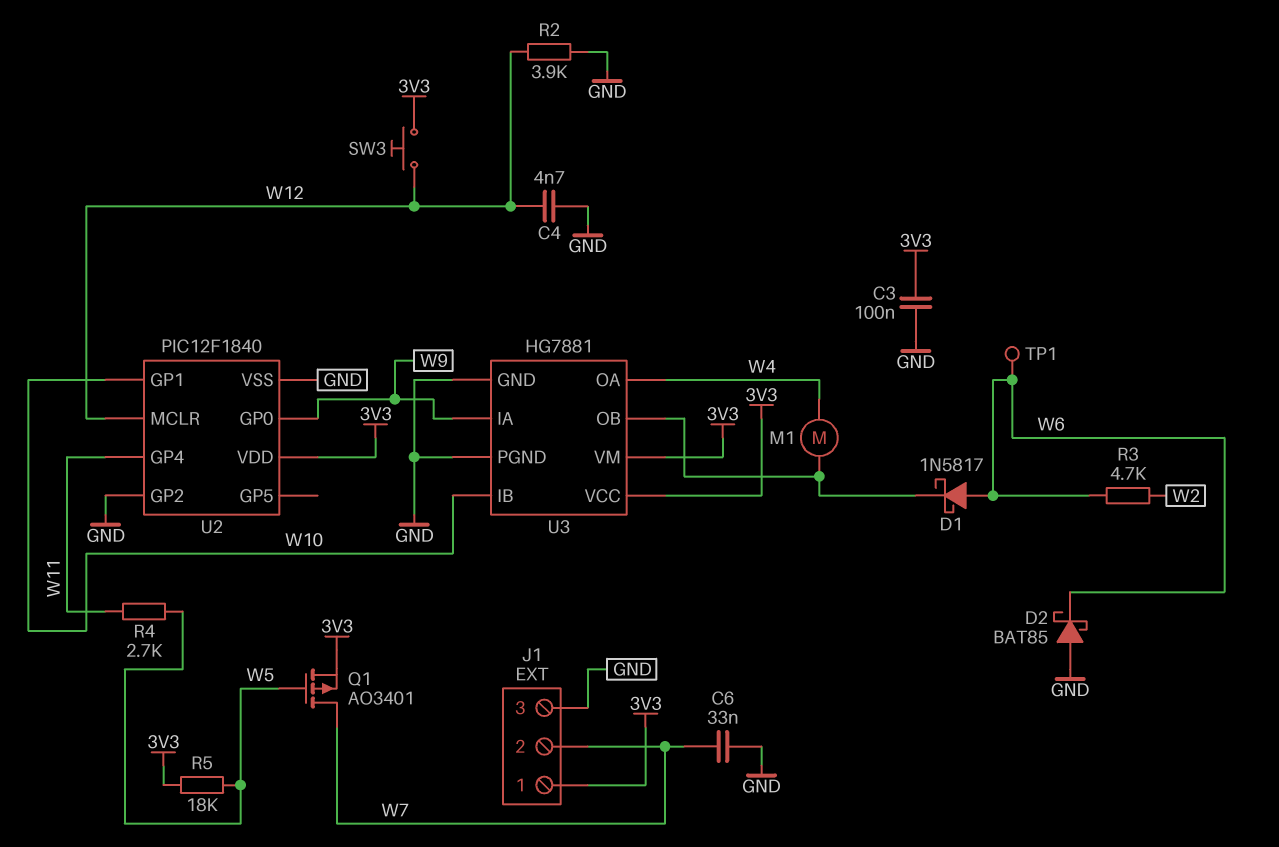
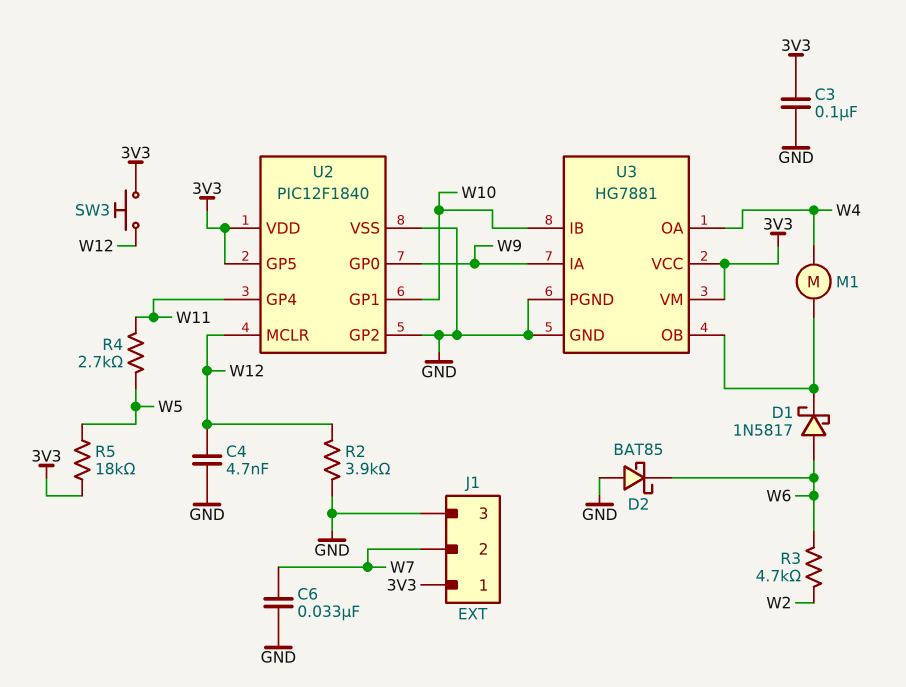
Q1: PMOS AO3401 (G W5, D W7, S 3V3) -> none
TP1: test point (W6) -> none
U2 pin GP5: none -> 3V3

